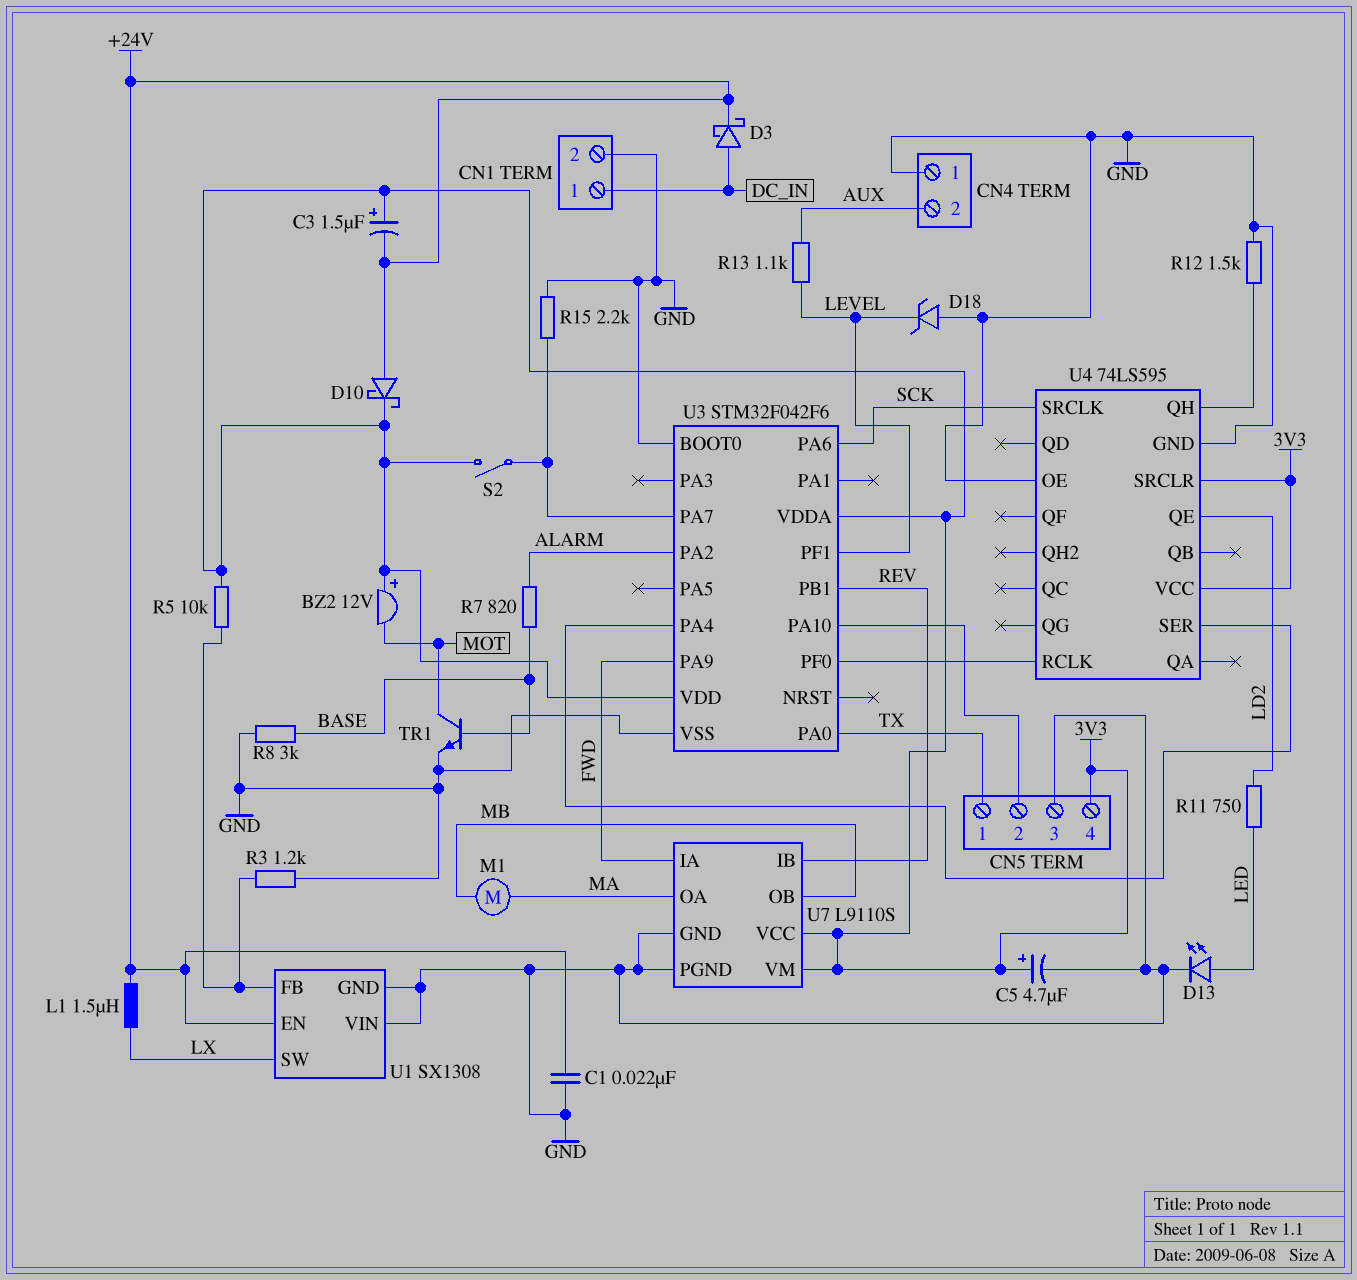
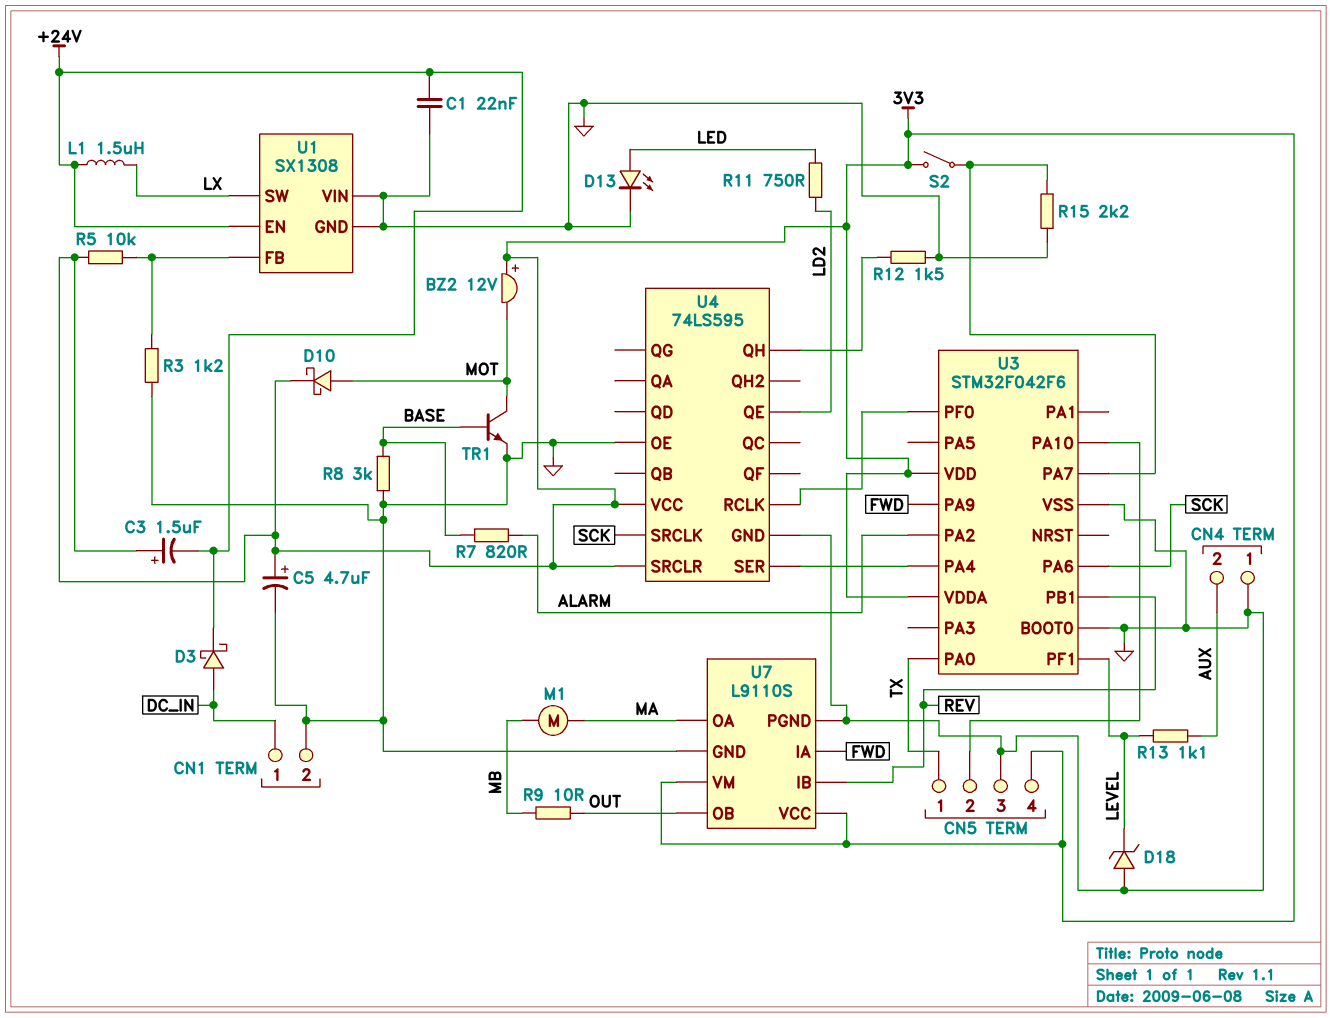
D10: schottky (A +24V, K 3V3) -> schottky (A MOT, K 3V3)
R9: none -> 10 (MB, OUT)
U7 pin OB: MB -> OUT

